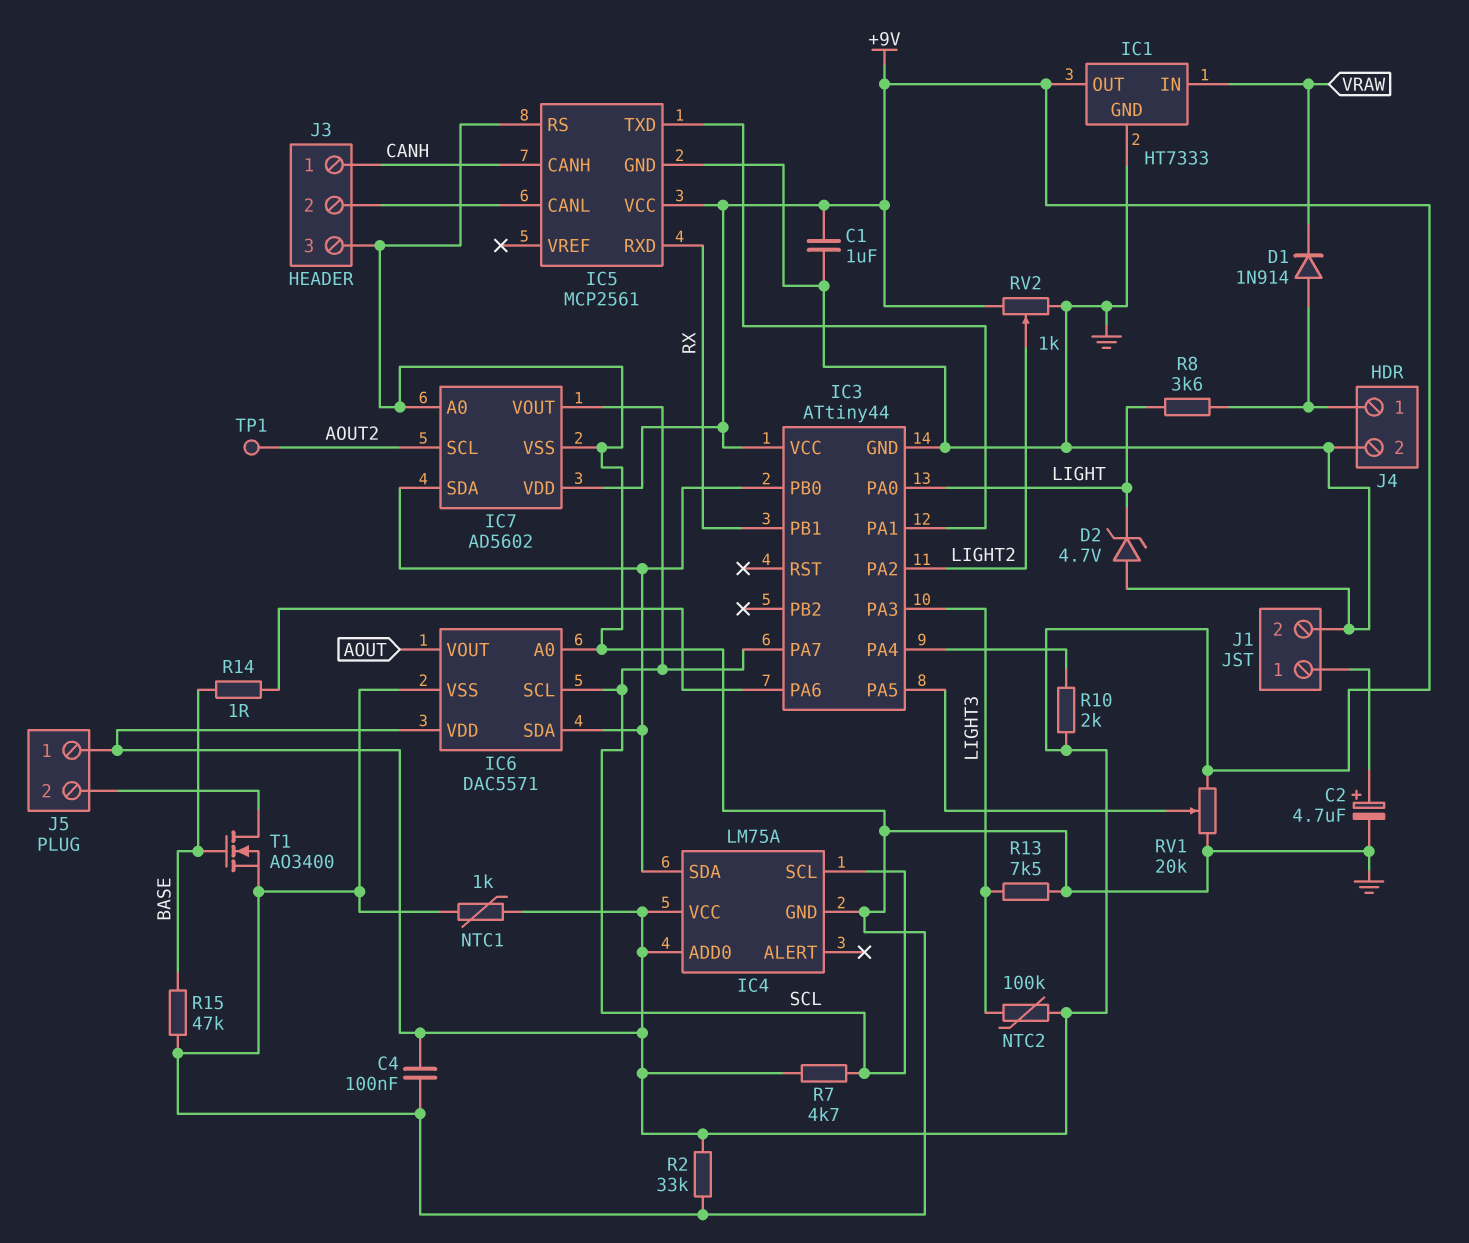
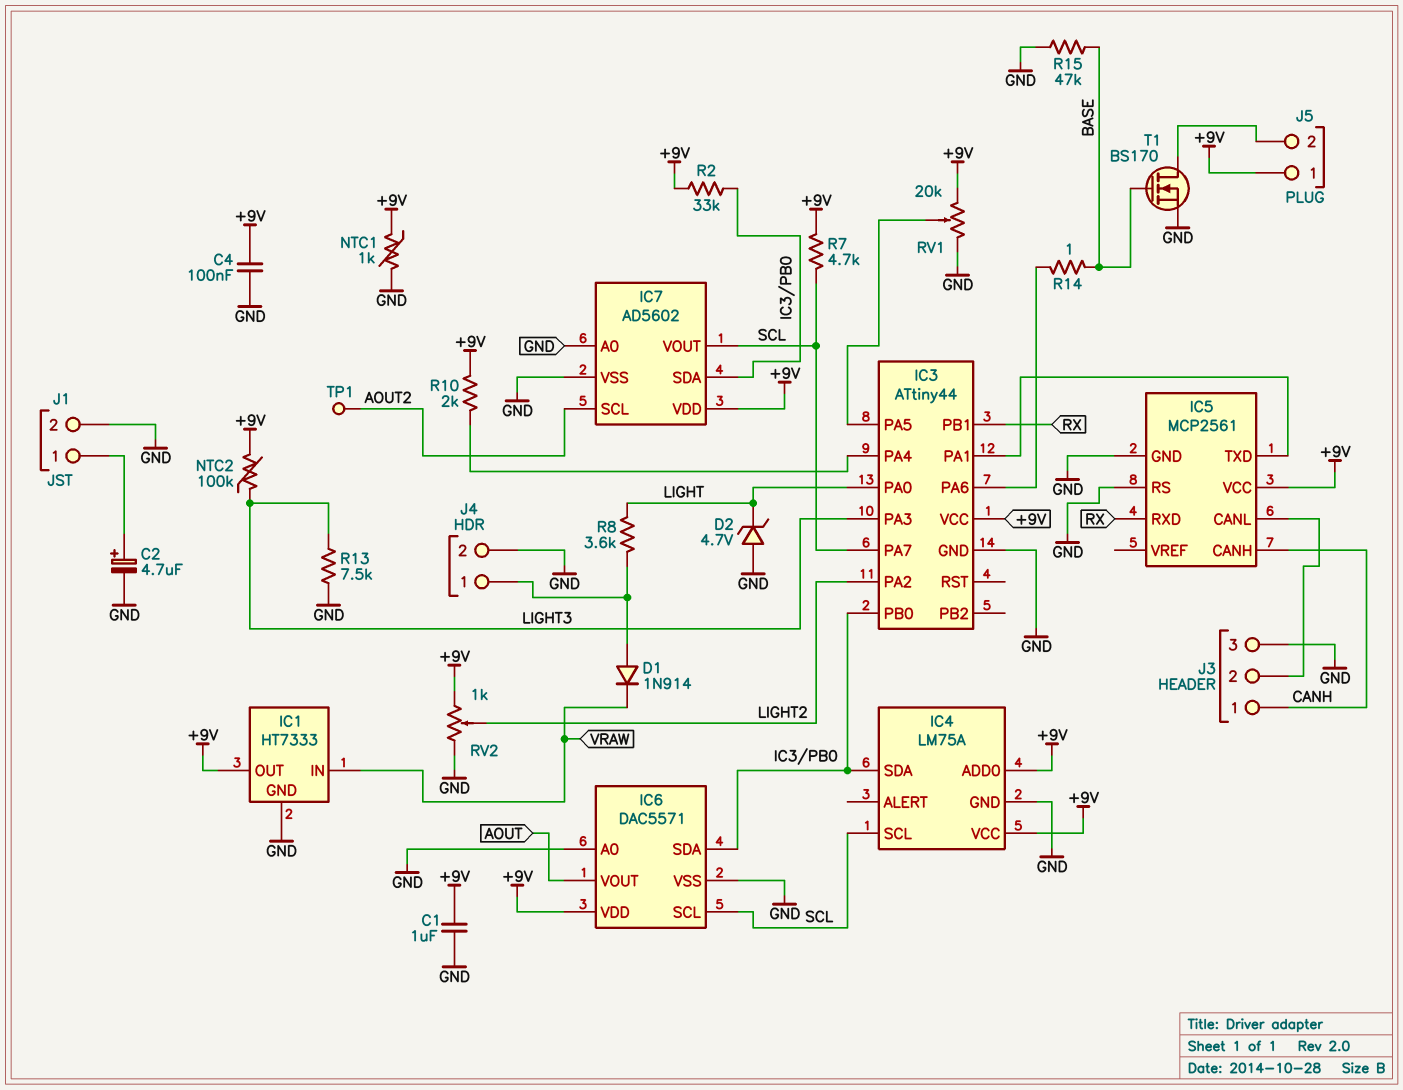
R2: 33k (+9V, GND) -> 33k (+9V, IC3/PB0)
T1: NMOS AO3400 (G BASE, D J5/2, S GND) -> NMOS BS170 (G BASE, D J5/2, S GND)

